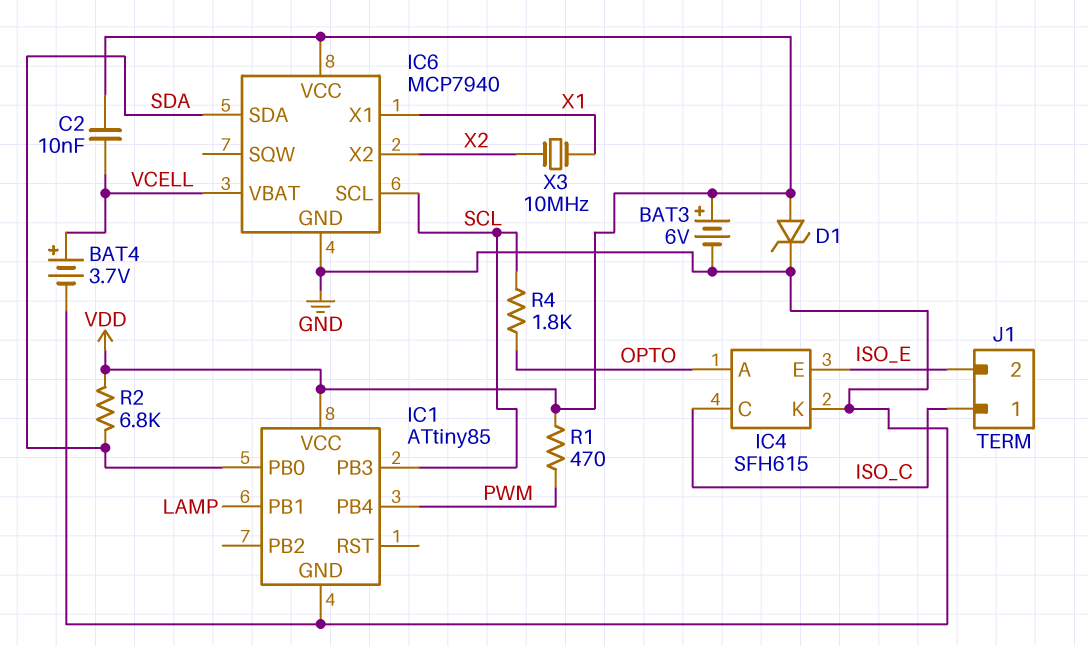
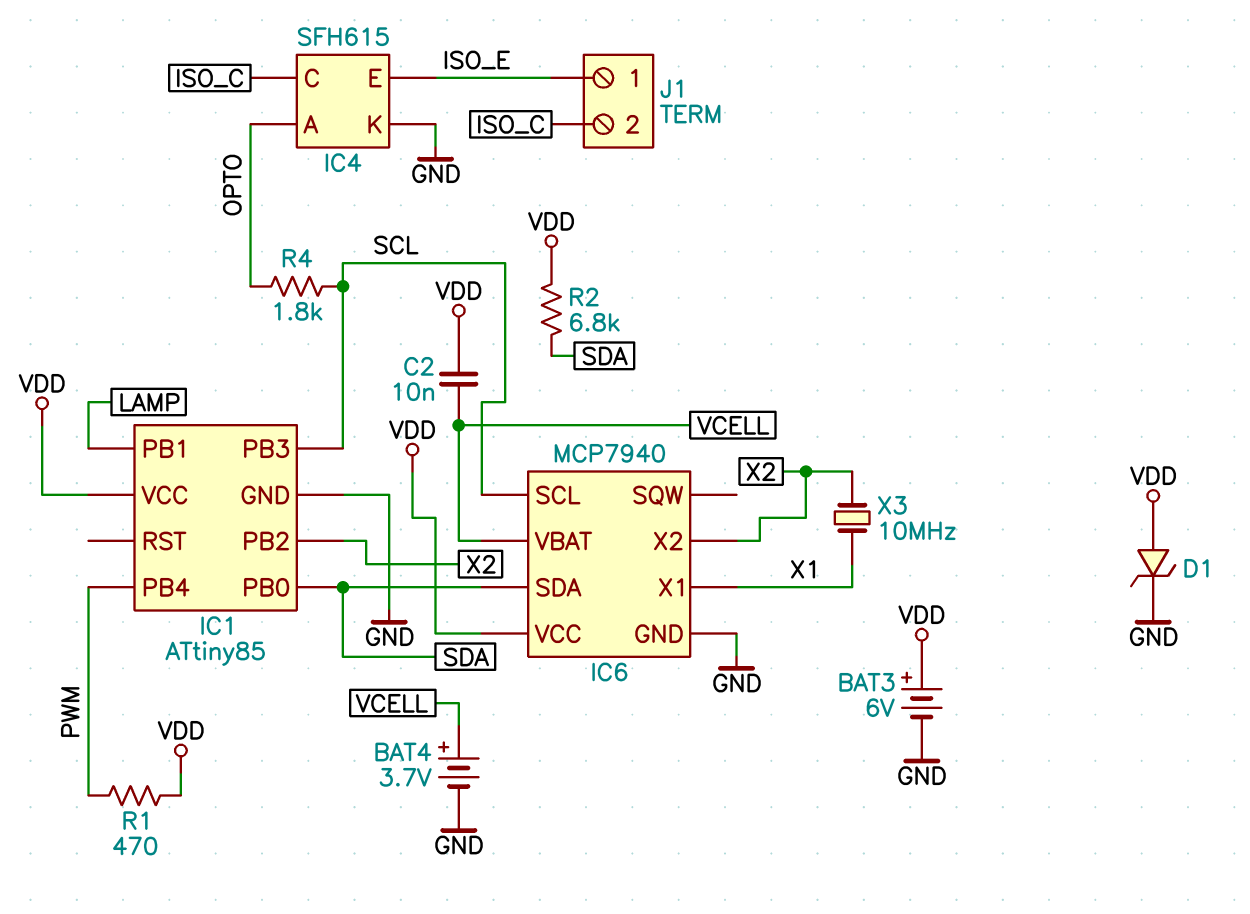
IC1 pin PB2: none -> X2
J1 pin 1: ISO_C -> ISO_E
J1 pin 2: ISO_E -> ISO_C

